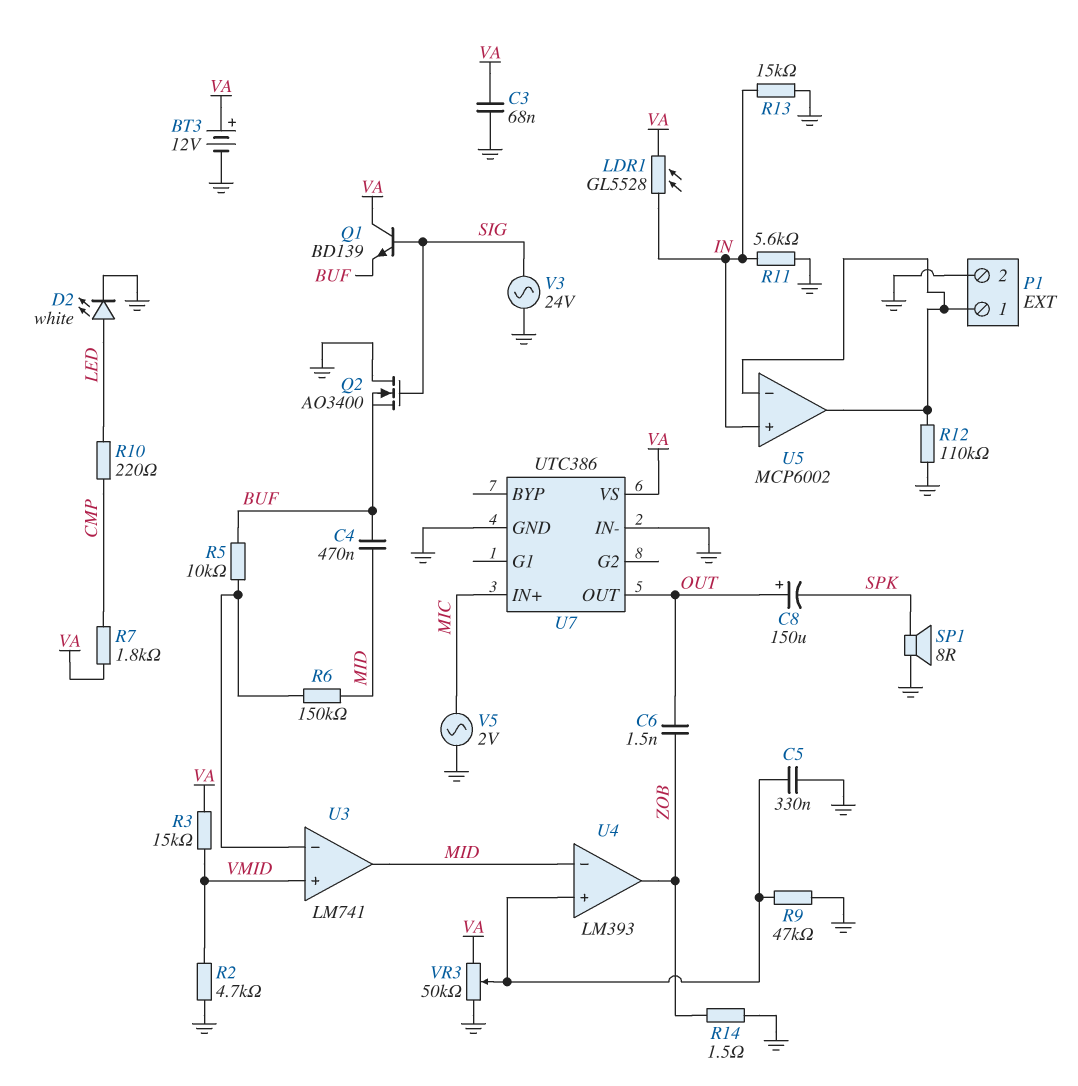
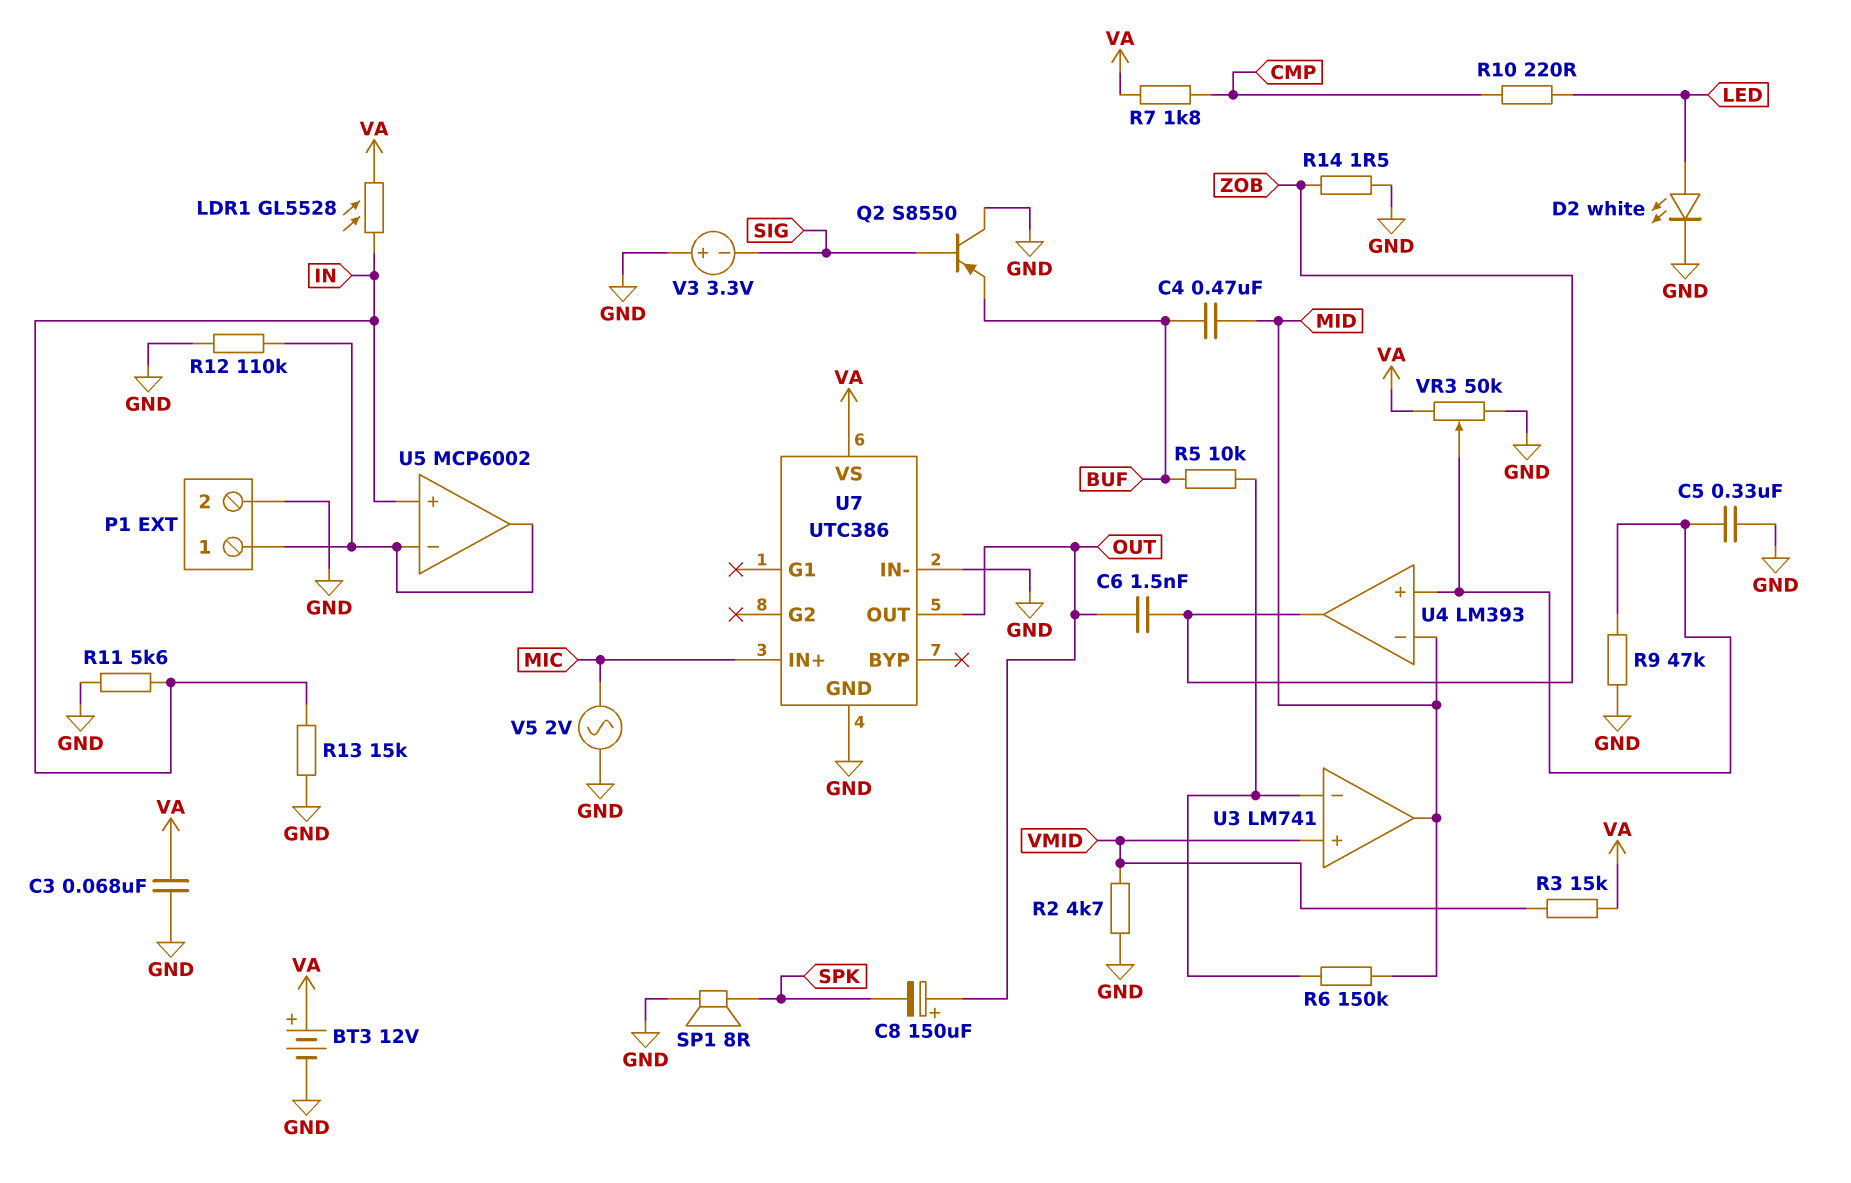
Q1: NPN BD139 (B SIG, C VA, E BUF) -> none
Q2: NMOS AO3400 (G SIG, D GND, S BUF) -> PNP S8550 (B SIG, C GND, E BUF)
V3: AC 24V (GND, SIG) -> 3.3V (plus GND, minus SIG)

